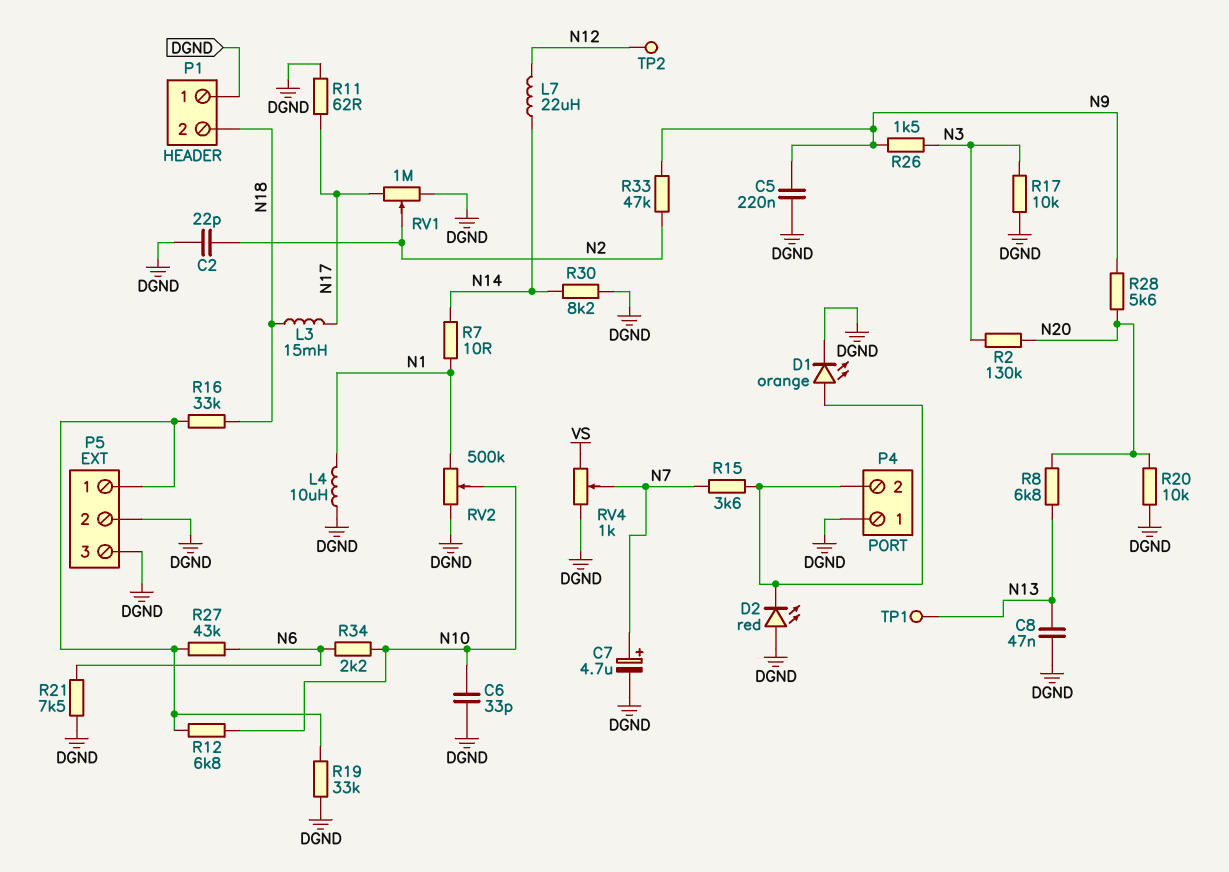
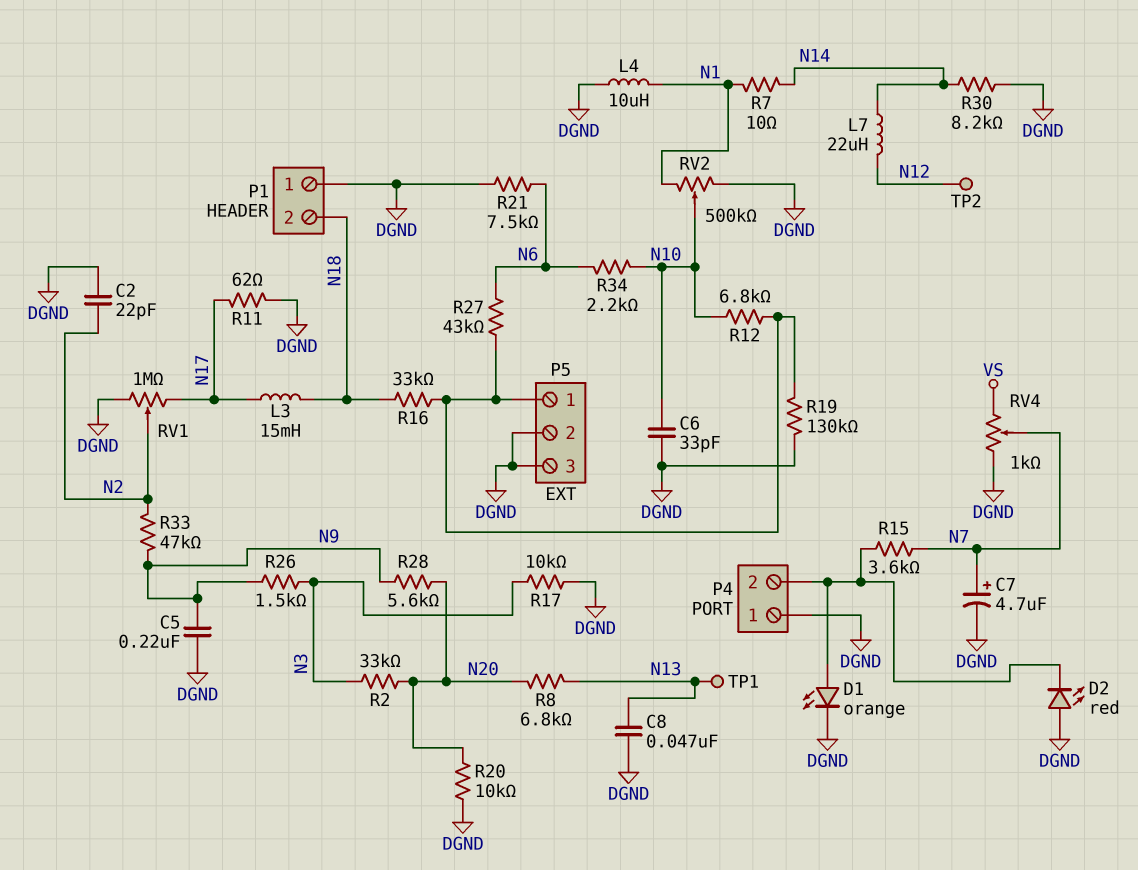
R2: 130k (N3, N20) -> 33k (N3, N20)
R19: 33k (DGND, P5/1) -> 130k (DGND, P5/1)

